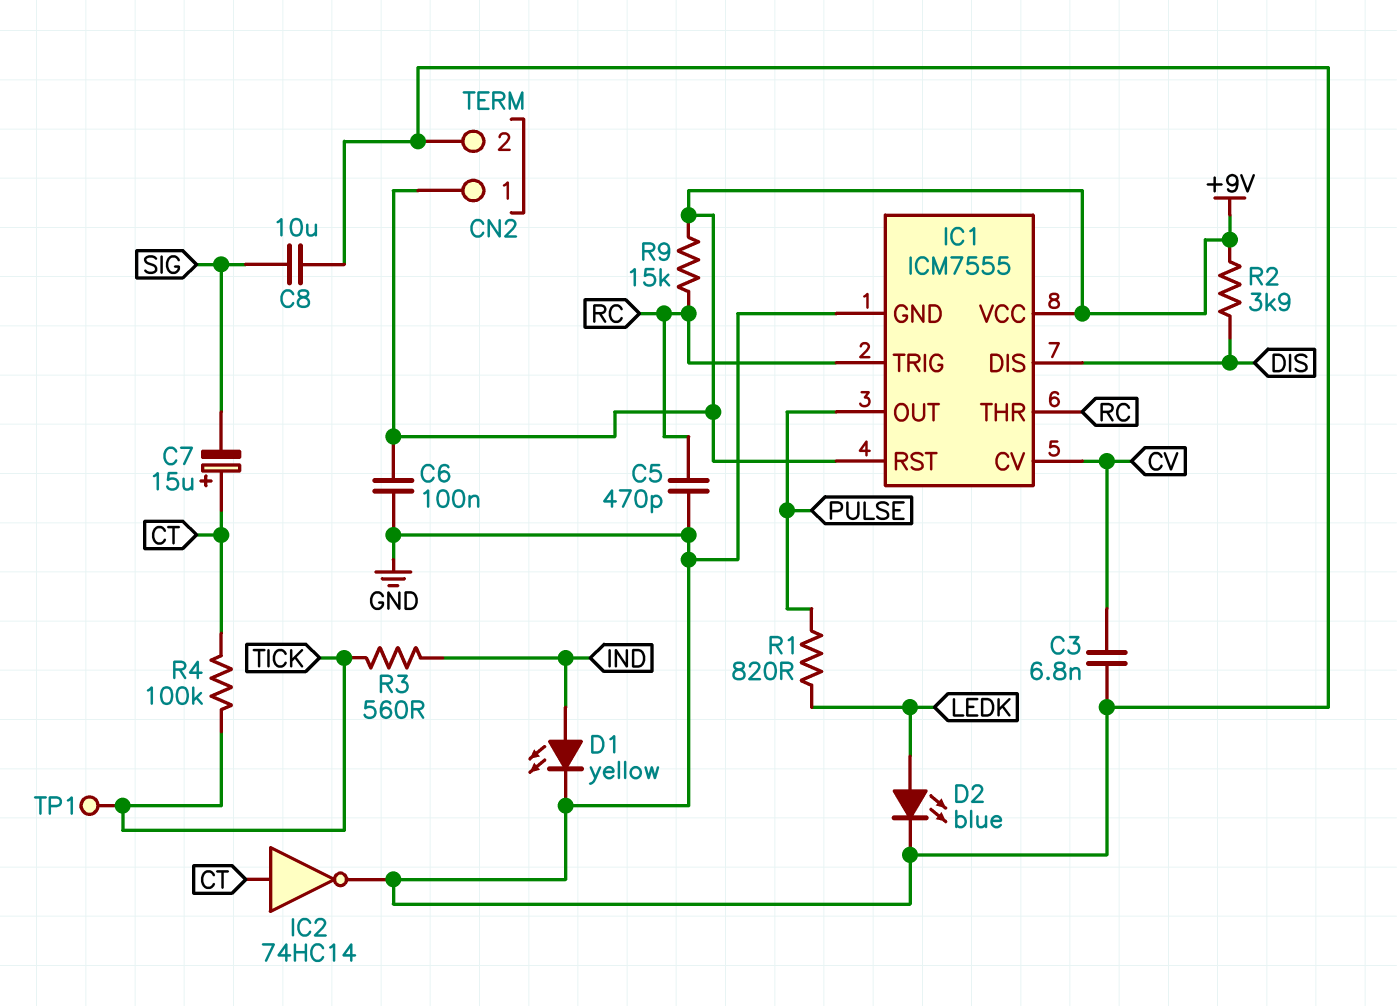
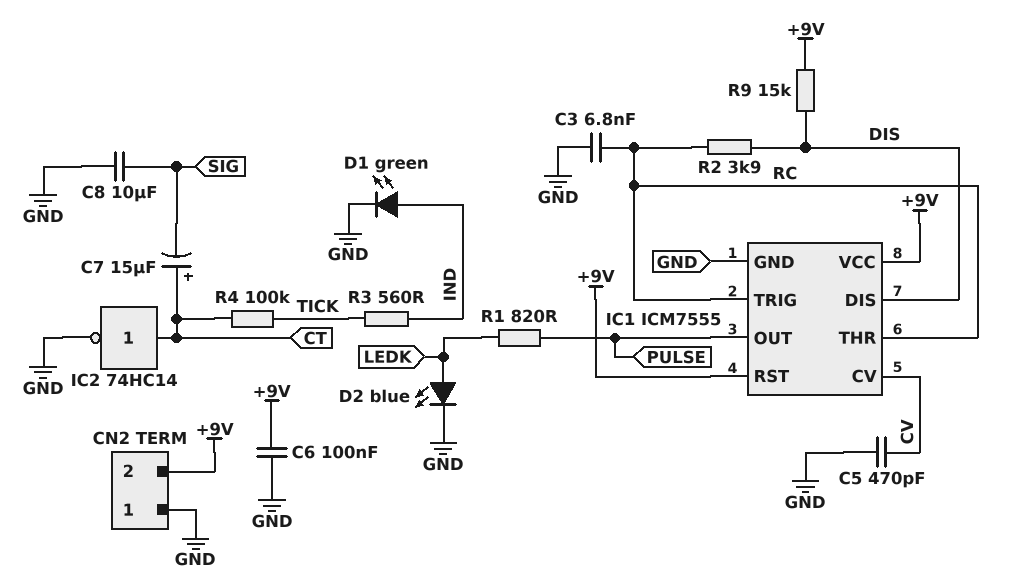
C3: 6.8nF (CV, GND) -> 6.8nF (GND, RC)
C5: 470pF (GND, RC) -> 470pF (CV, GND)
CN2 pin 1: +9V -> GND
CN2 pin 2: GND -> +9V
D1: LED yellow (A IND, K GND) -> LED green (A IND, K GND)
R2: 3.9k (+9V, DIS) -> 3.9k (DIS, RC)
R9: 15k (+9V, RC) -> 15k (+9V, DIS)
TP1: test point (TICK) -> none

